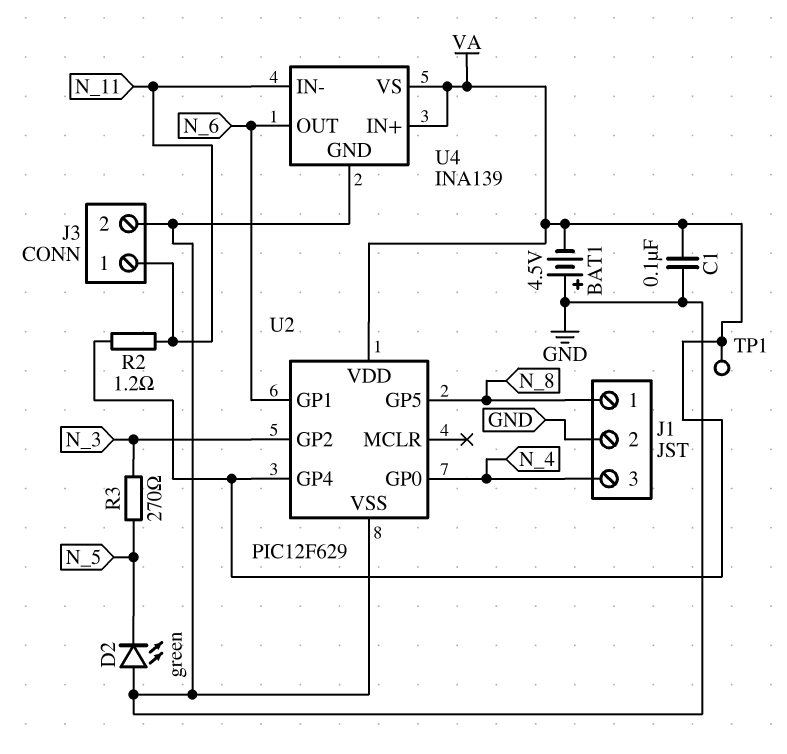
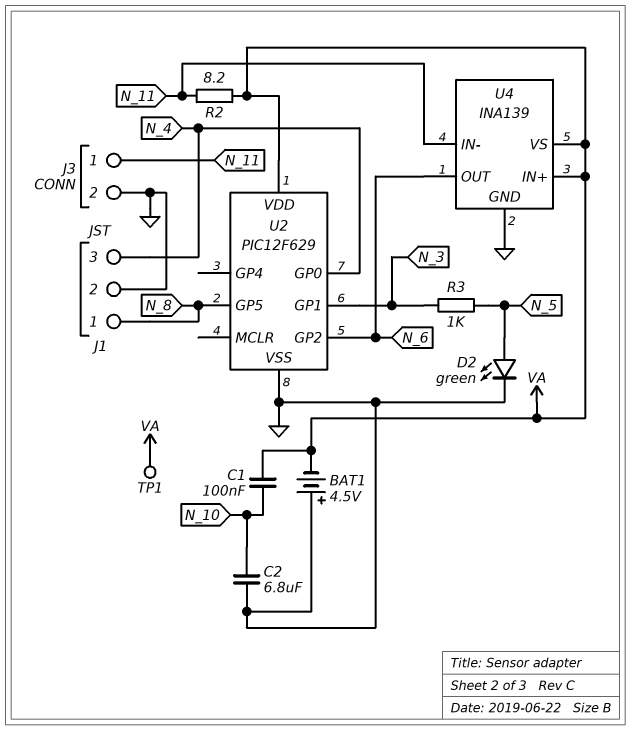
C1: 100nF (GND, VA) -> 100nF (N_10, VA)
C2: none -> 6.8uF (GND, N_10)
D2: LED green (A GND, K N_5) -> LED green (A N_5, K GND)
R2: 1.2 (N_11, VA) -> 8.2 (N_11, VA)
R3: 270 (N_3, N_5) -> 1k (N_3, N_5)
U2 pin GP1: N_6 -> N_3
U2 pin GP2: N_3 -> N_6
U2 pin GP4: VA -> none

